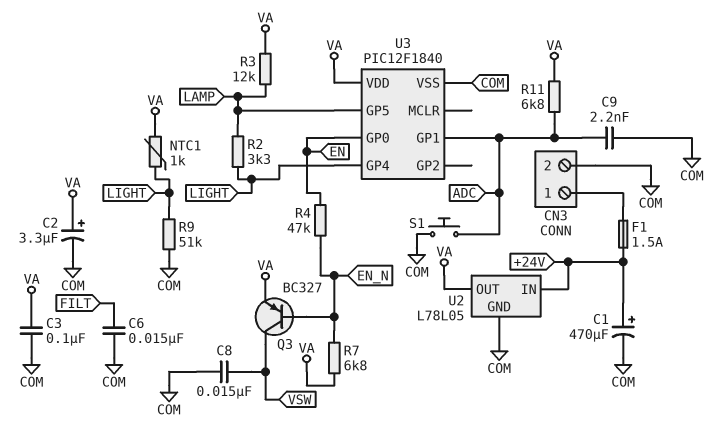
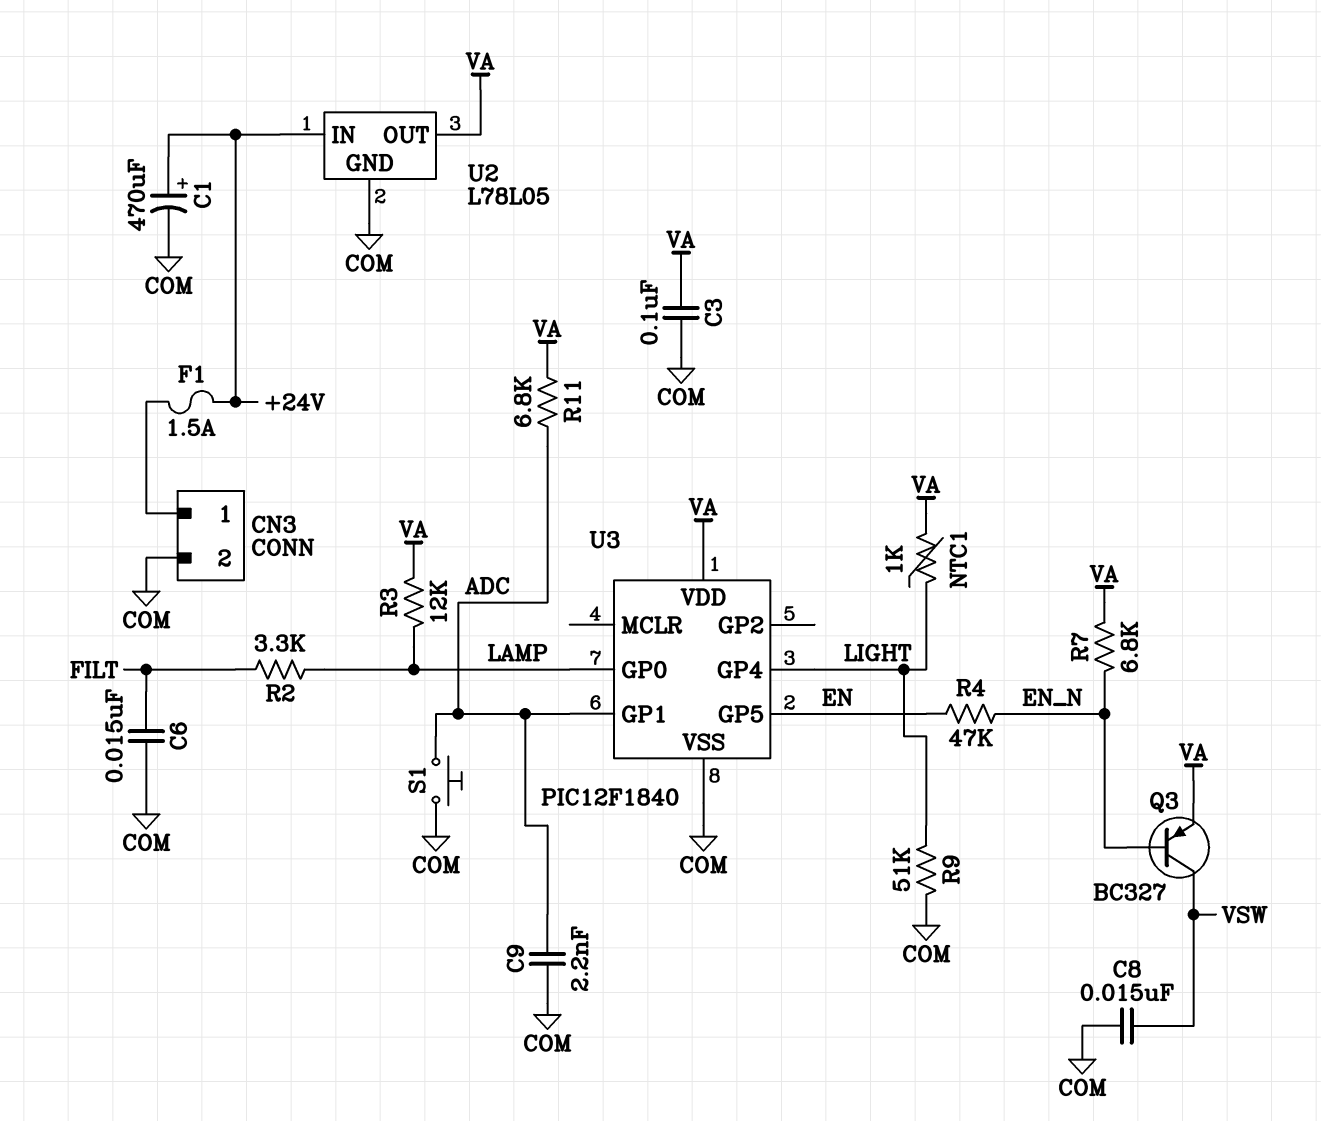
C2: 3.3uF (plus VA, minus COM) -> none
R2: 3.3k (LAMP, LIGHT) -> 3.3k (FILT, LAMP)
U3 pin GP0: EN -> LAMP
U3 pin GP5: LAMP -> EN

